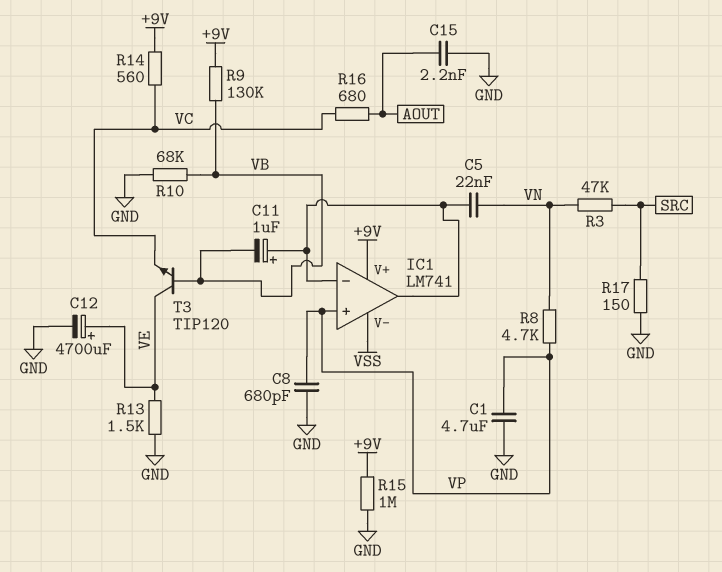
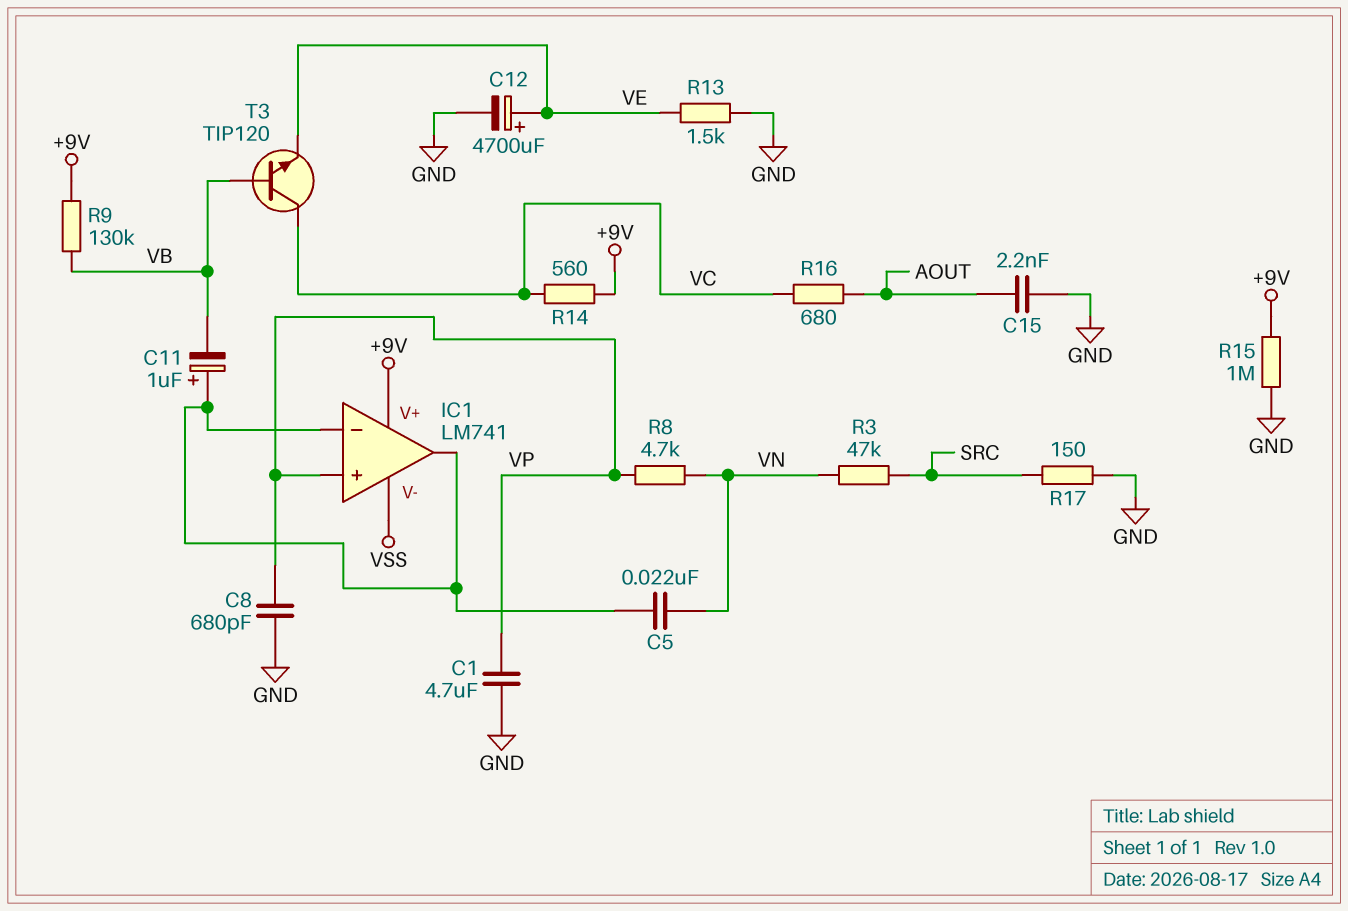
R10: 68k (GND, VB) -> none
T3: NPN TIP120 (B VB, C VE, E VC) -> NPN TIP120 (B VB, C VC, E VE)

